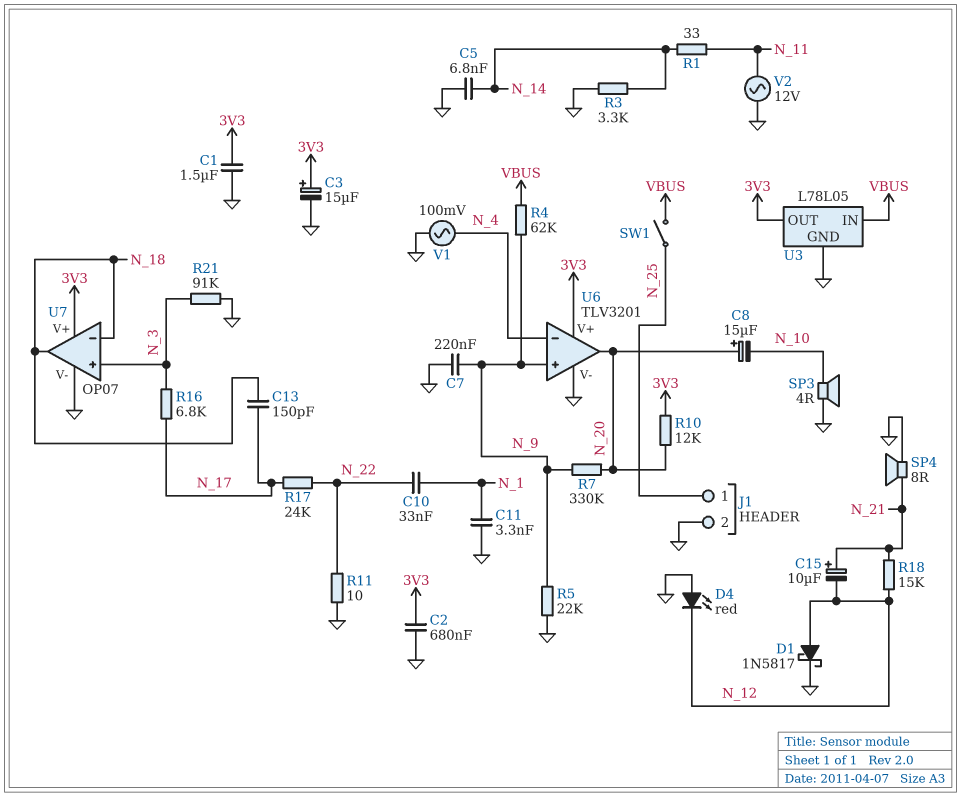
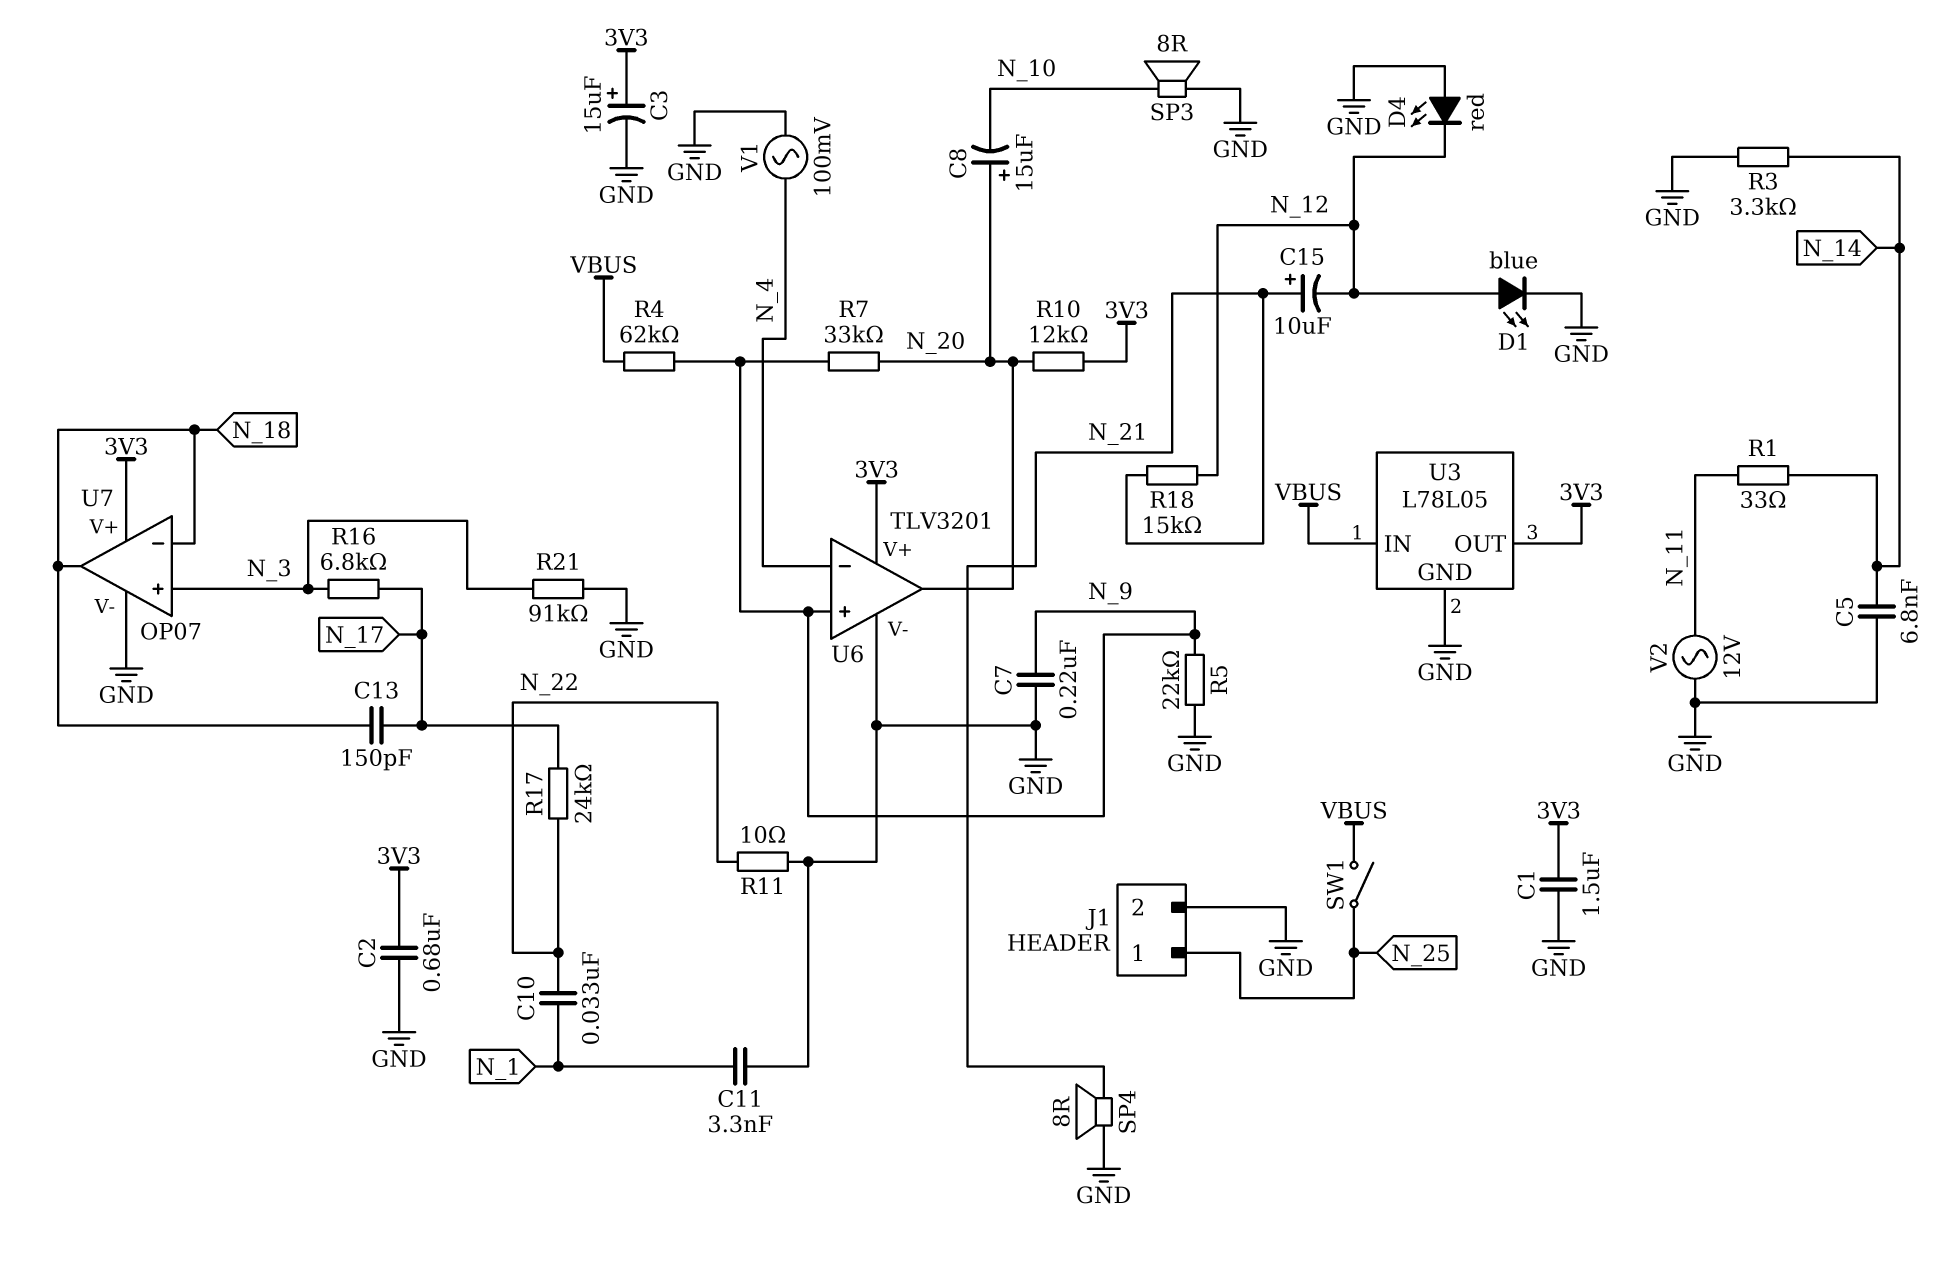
D1: schottky 1N5817 (A N_12, K GND) -> LED blue (A N_12, K GND)
R7: 330k (N_9, N_20) -> 33k (N_9, N_20)
SP3: speaker 4R (GND, N_10) -> speaker 8R (GND, N_10)

